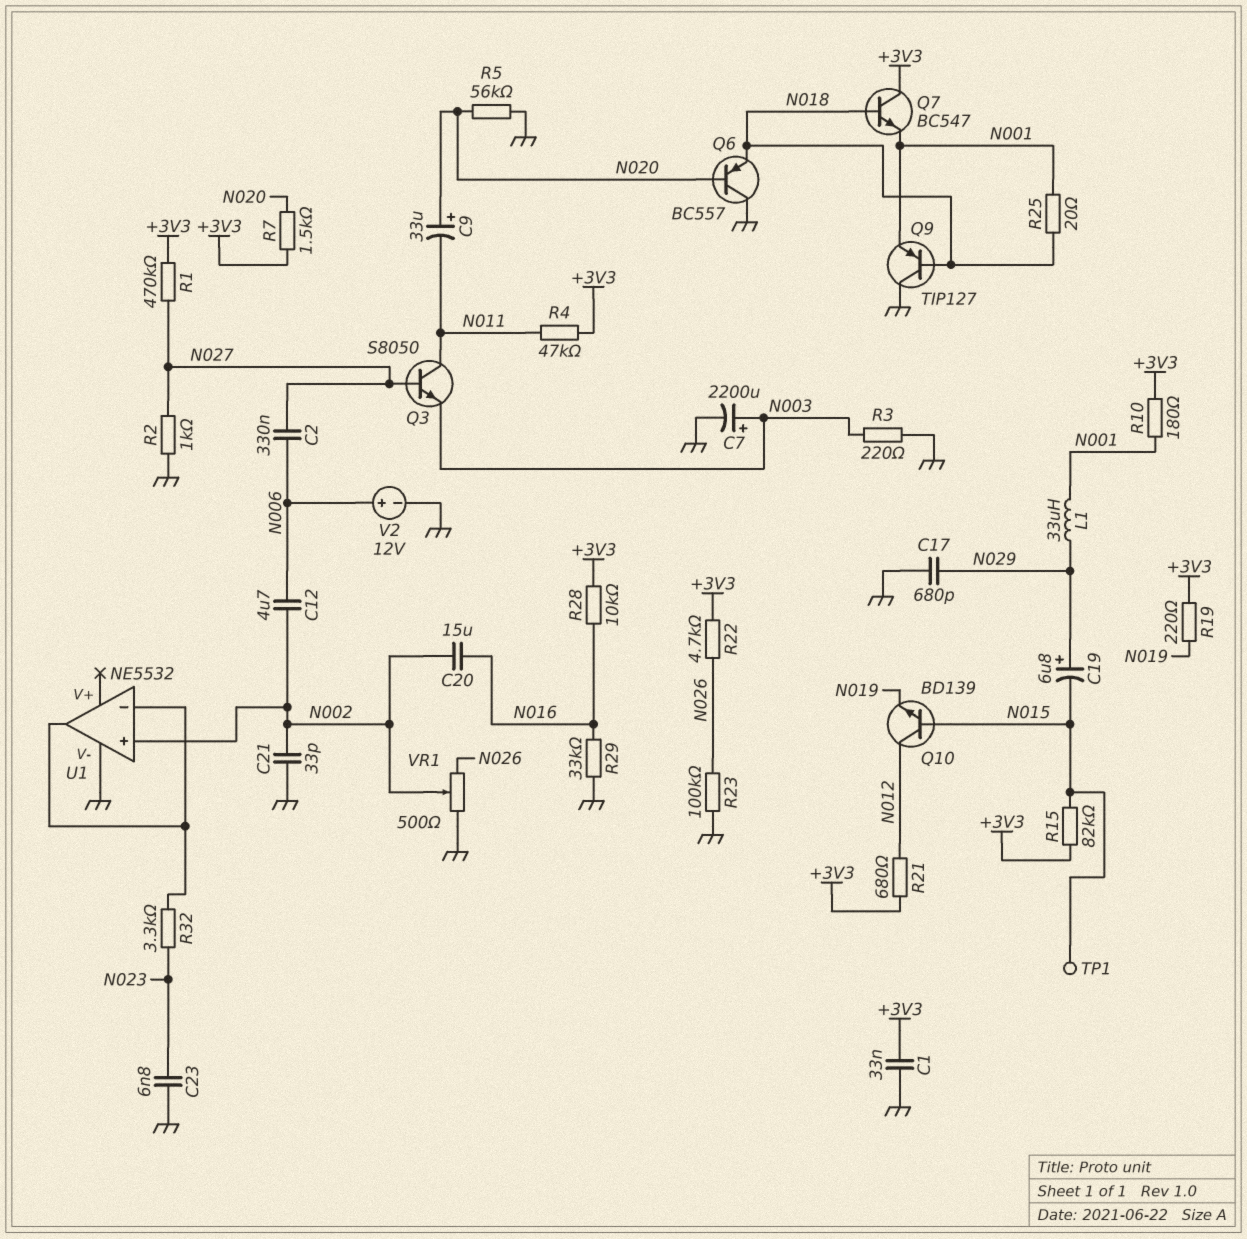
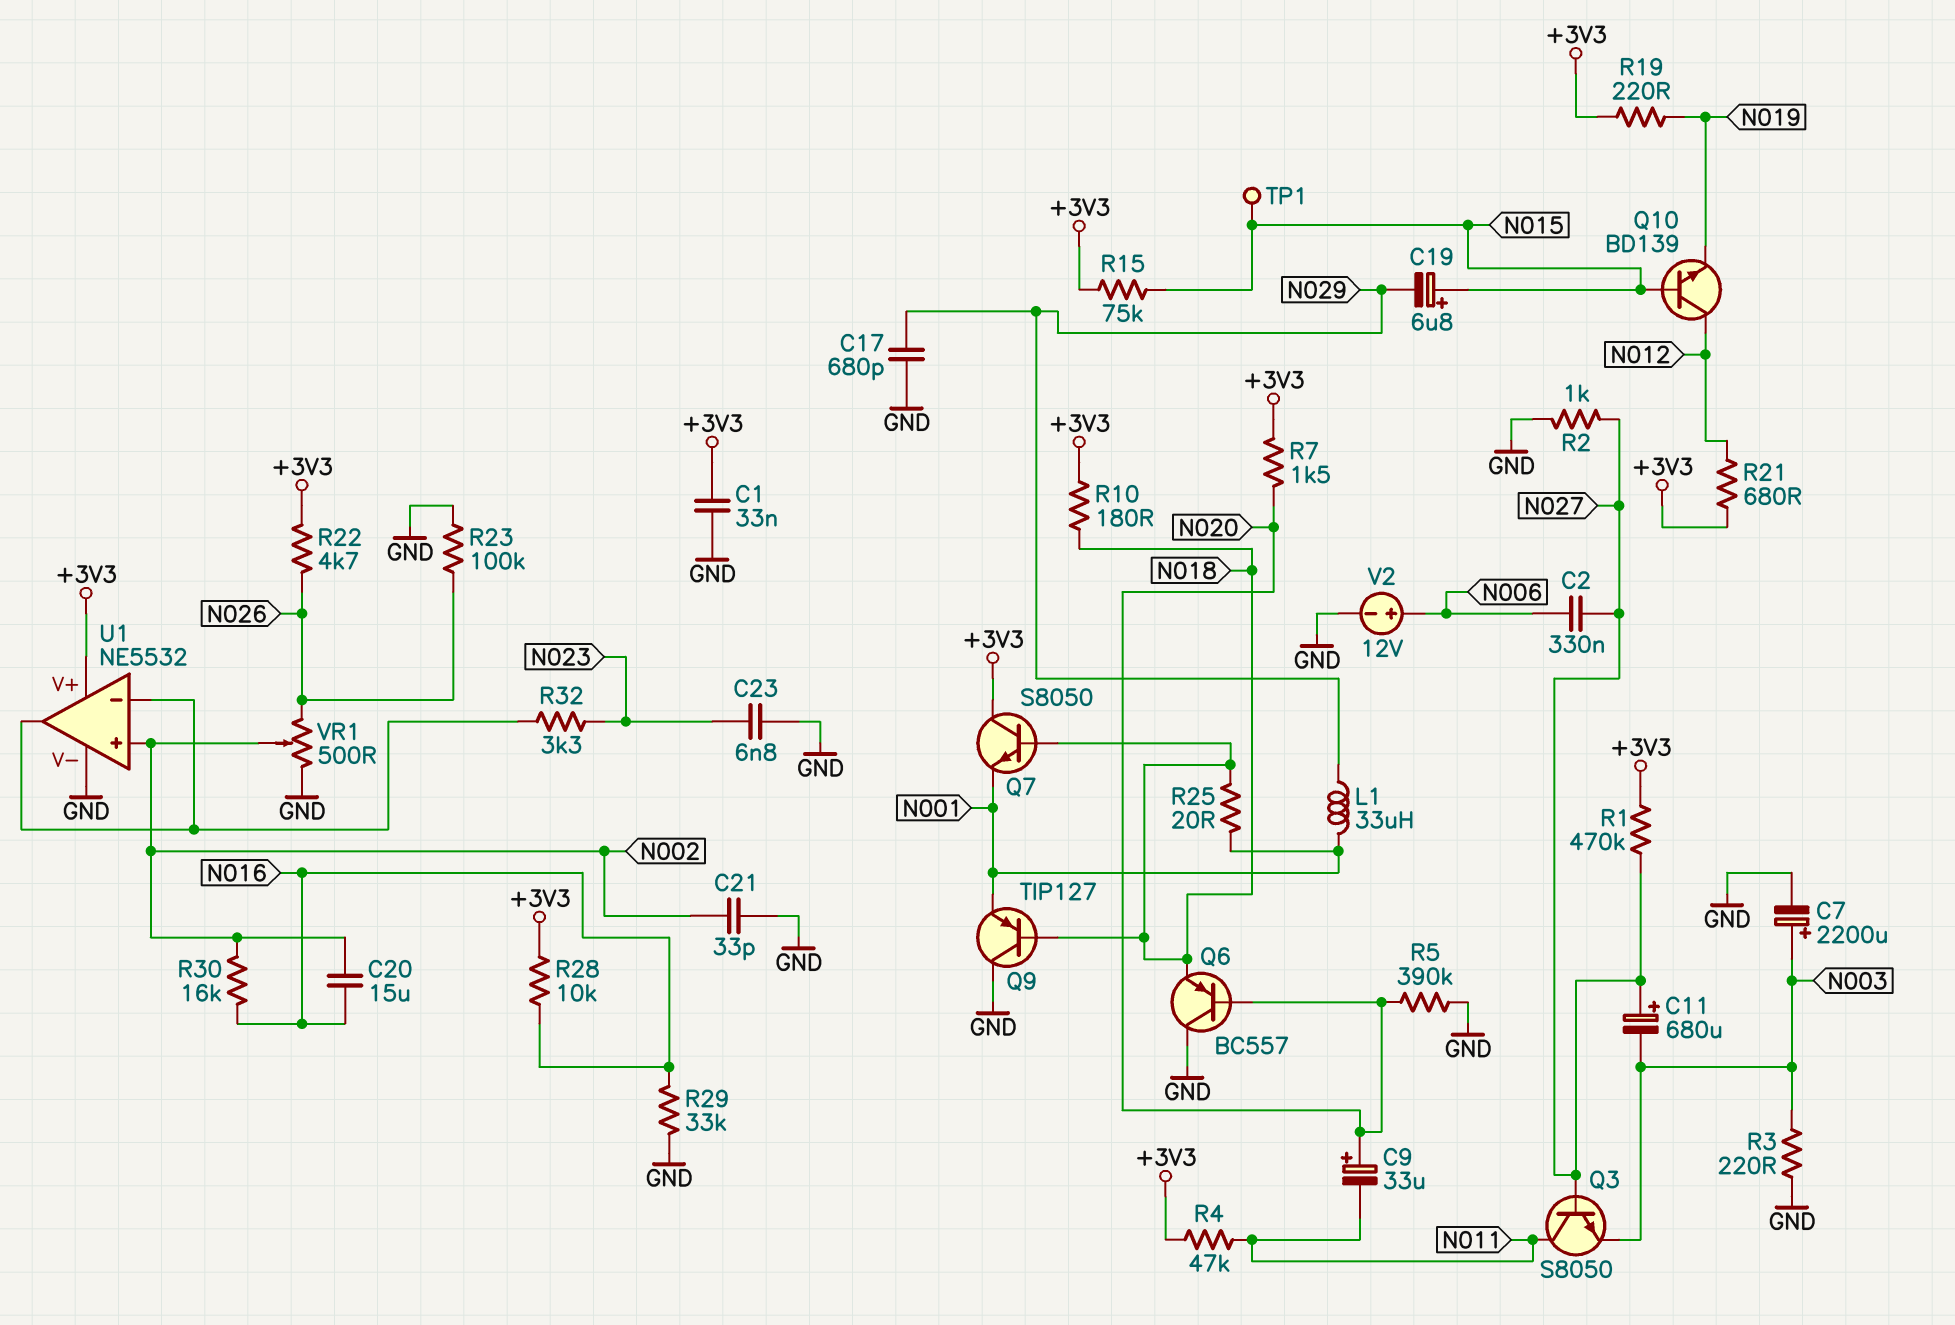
C11: none -> 680uF (plus N027, minus N003)
C12: 4.7uF (N002, N006) -> none
C19: 6.8uF (plus N029, minus N015) -> 6.8uF (plus N015, minus N029)
Q7: NPN BC547 (B N018, C +3V3, E N001) -> NPN S8050 (B N018, C +3V3, E N001)
R5: 56k (GND, N020) -> 390k (GND, N020)
R10: 180 (+3V3, N001) -> 180 (+3V3, N018)
R15: 82k (+3V3, N015) -> 75k (+3V3, N015)
R30: none -> 16k (N002, N016)
U1 pin V+: none -> +3V3

